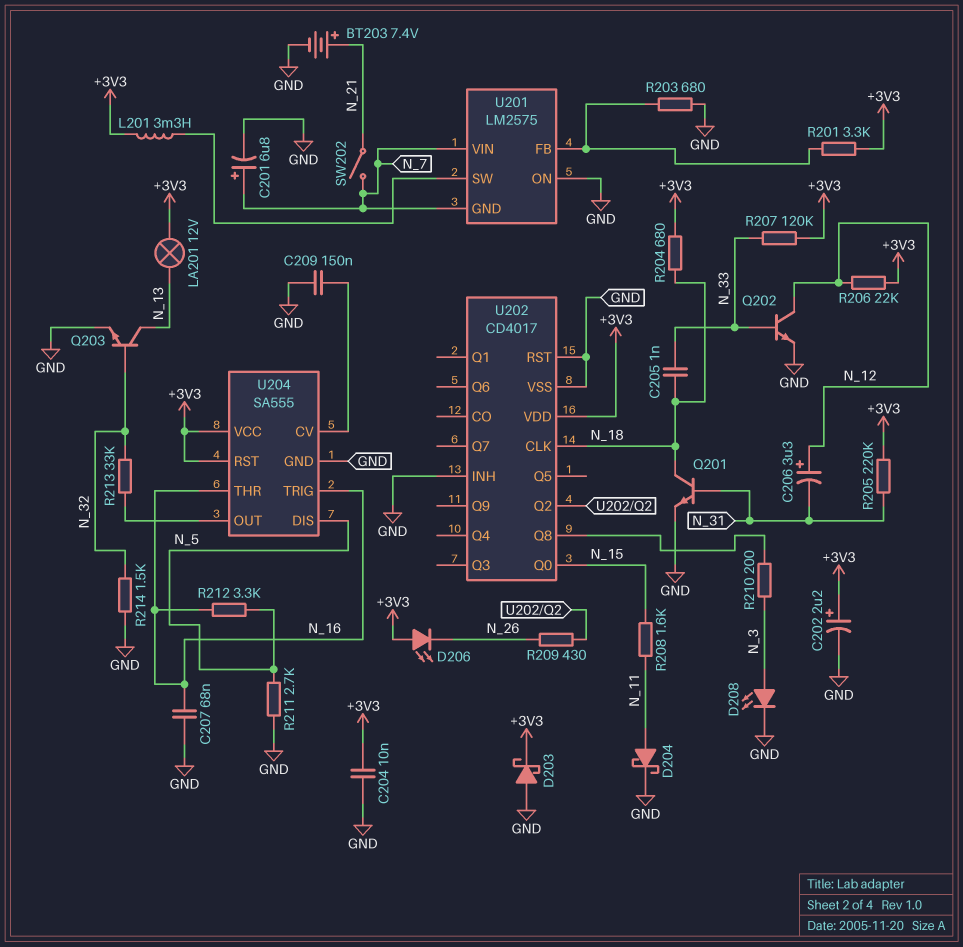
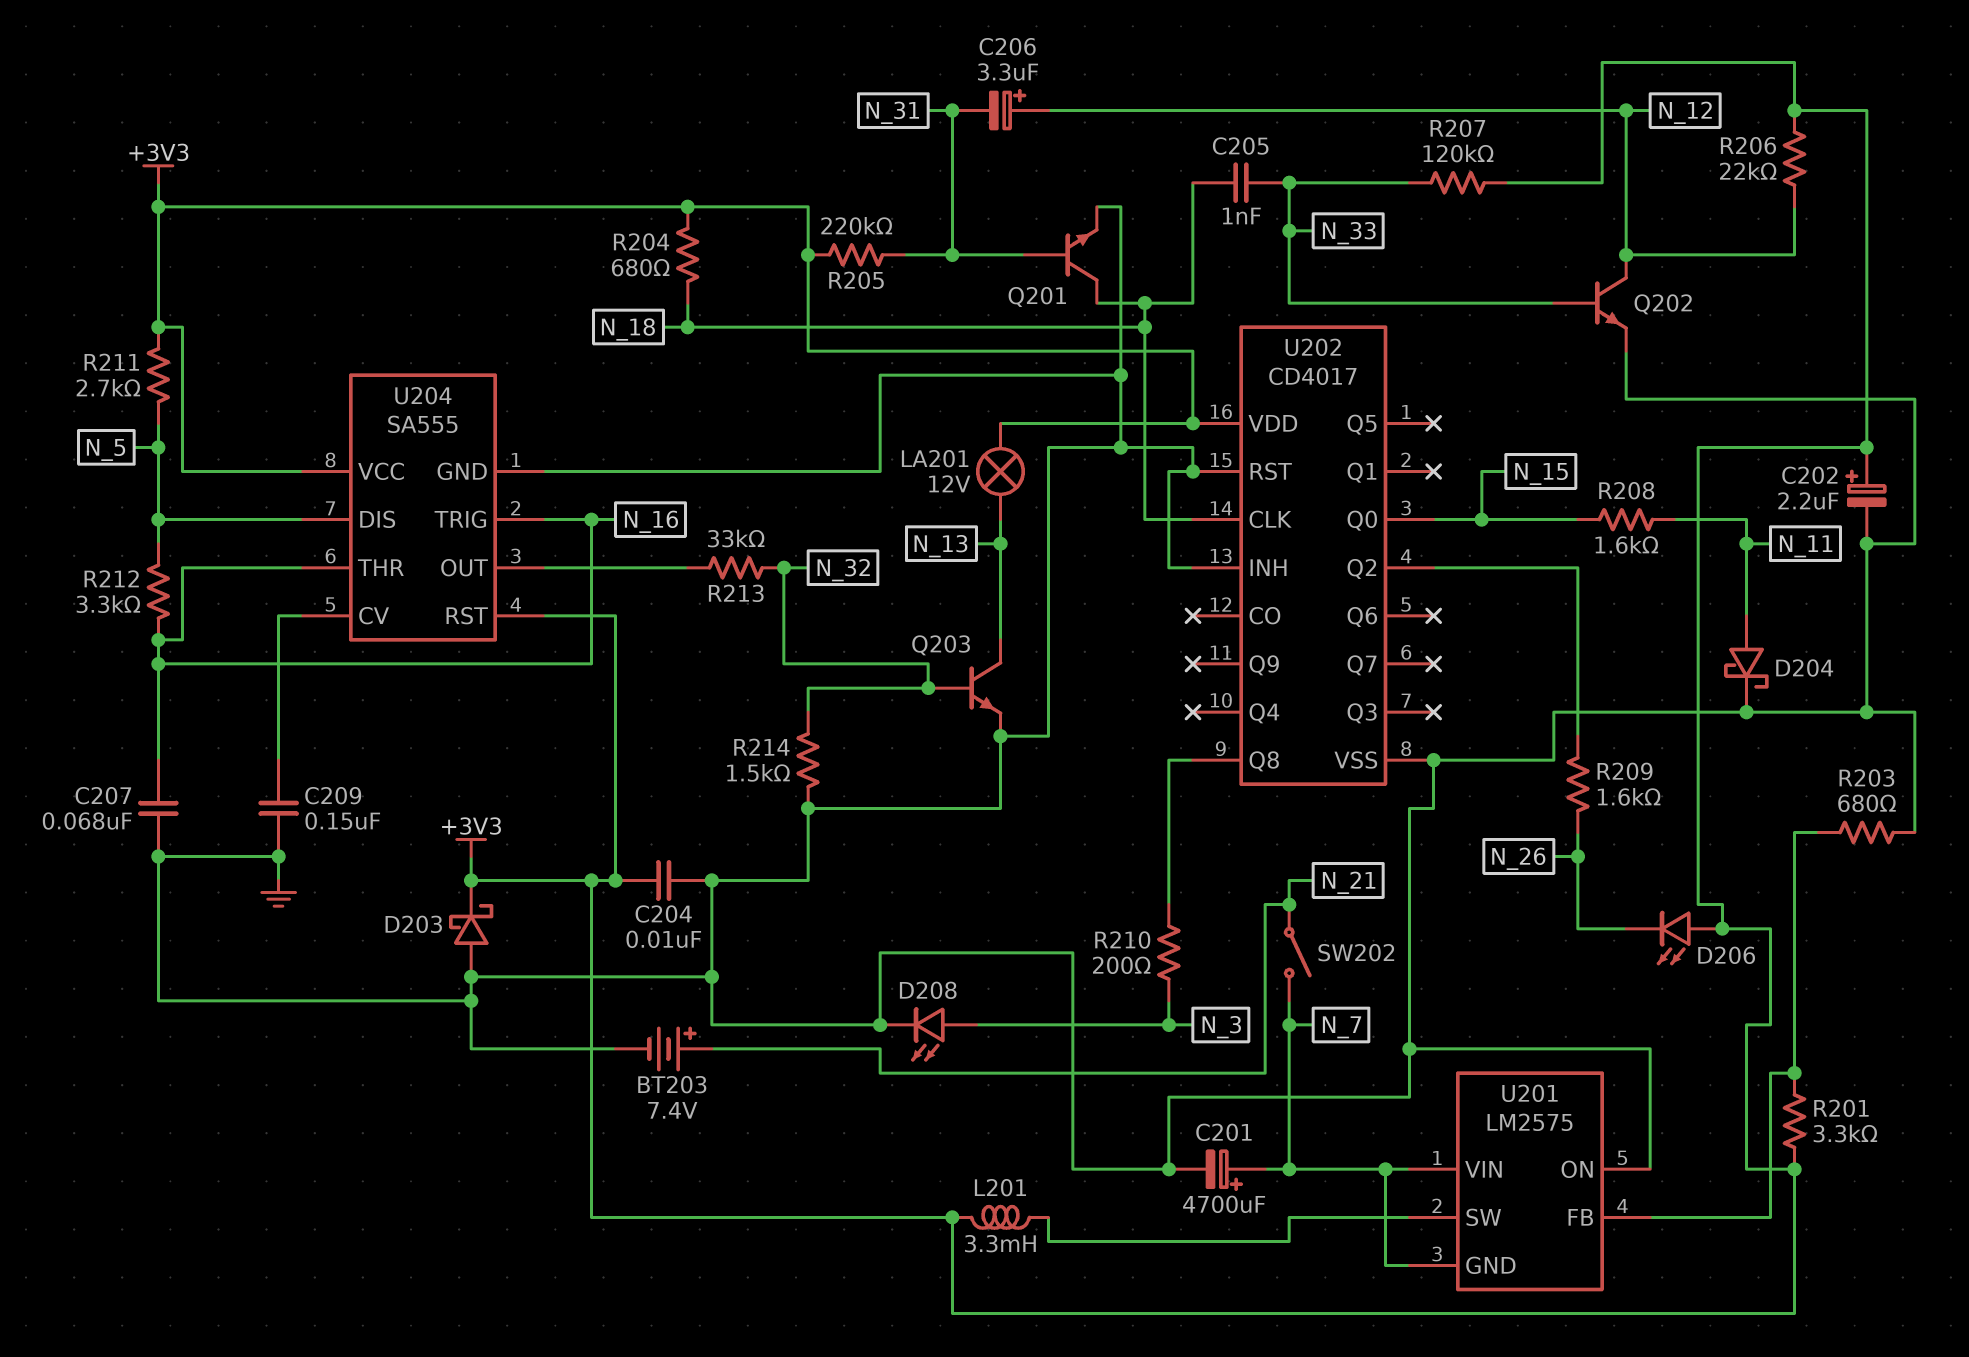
C201: 6.8uF (plus N_7, minus GND) -> 4700uF (plus N_7, minus GND)
R209: 430 (N_26, U202/Q2) -> 1.6k (N_26, U202/Q2)
R211: 2.7k (GND, N_5) -> 2.7k (+3V3, N_5)

